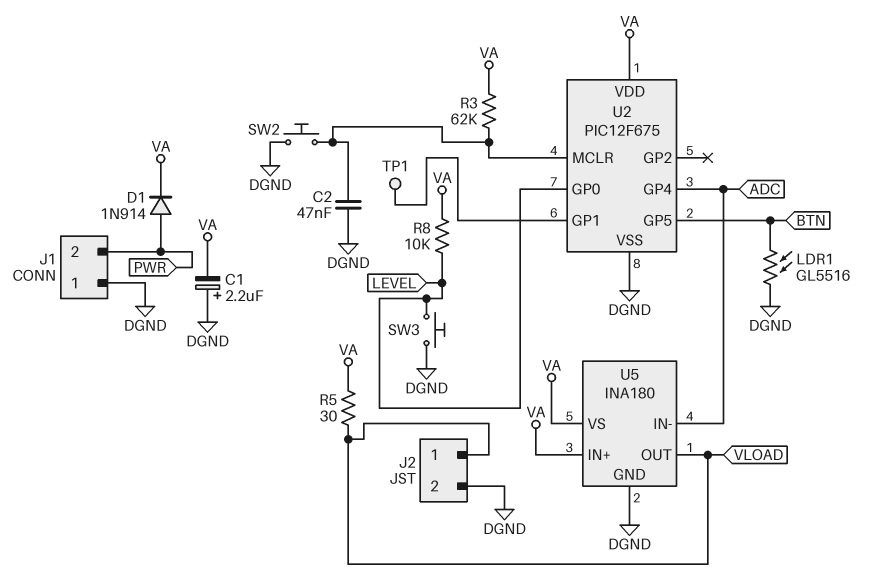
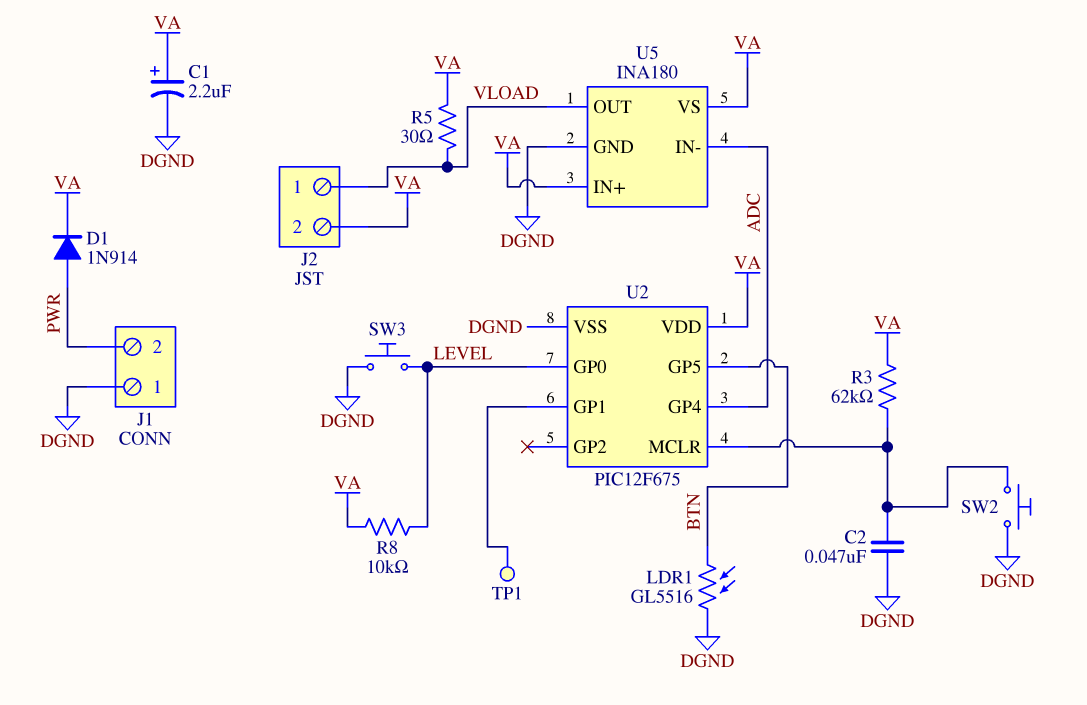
C1: 2.2uF (plus DGND, minus VA) -> 2.2uF (plus VA, minus DGND)
J2 pin 2: DGND -> VA

